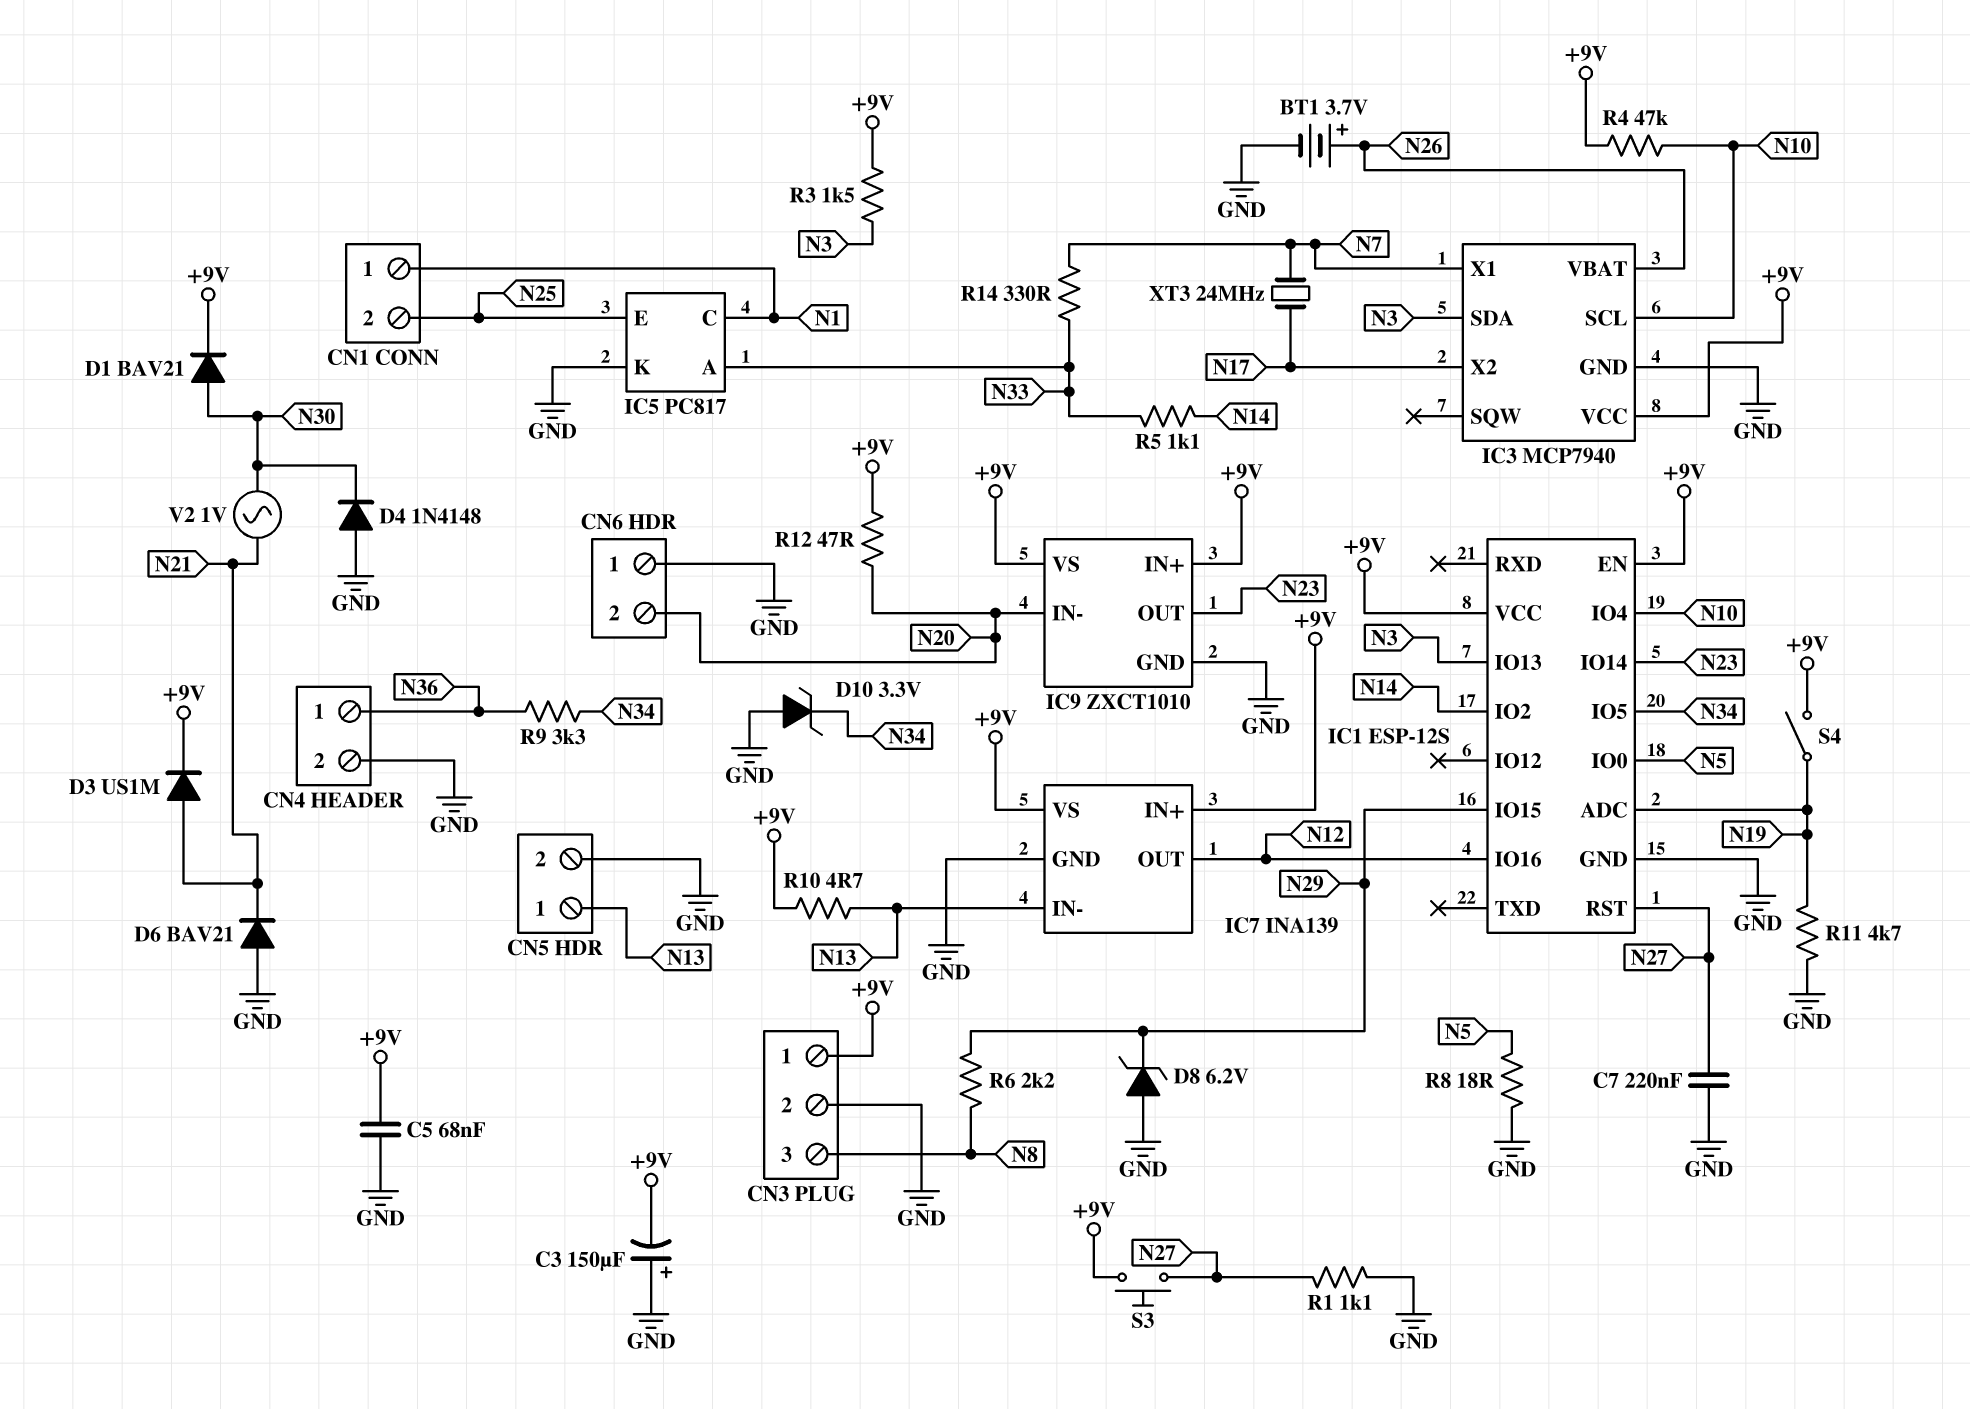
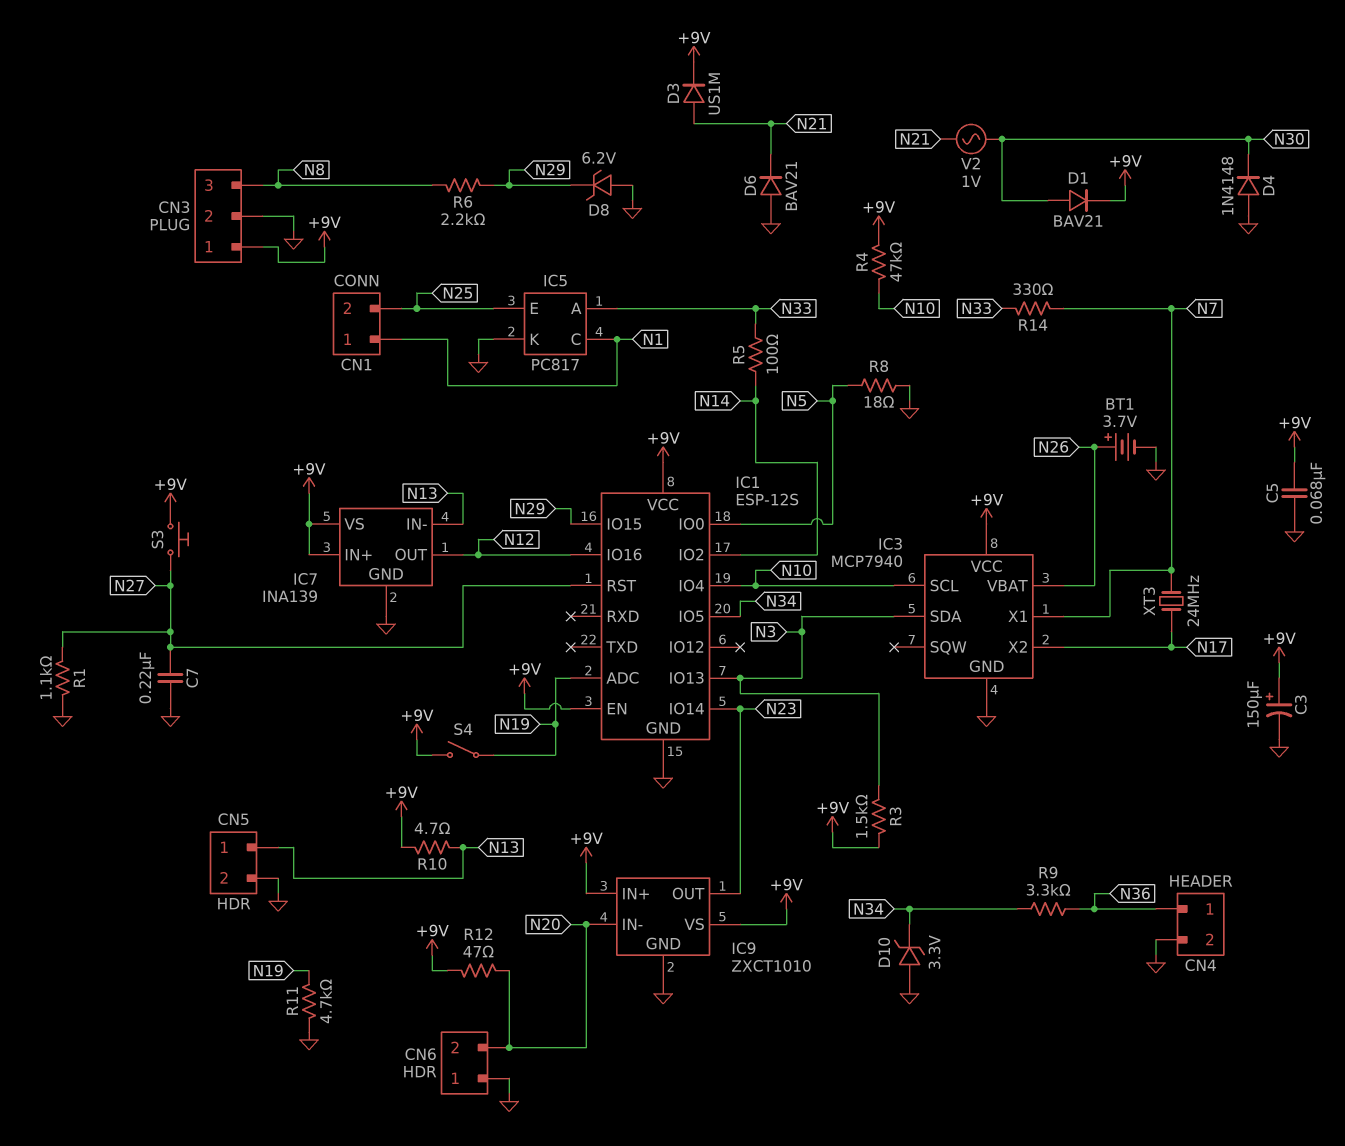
C3: 150uF (plus GND, minus +9V) -> 150uF (plus +9V, minus GND)
R5: 1.1k (N14, N33) -> 100 (N14, N33)

